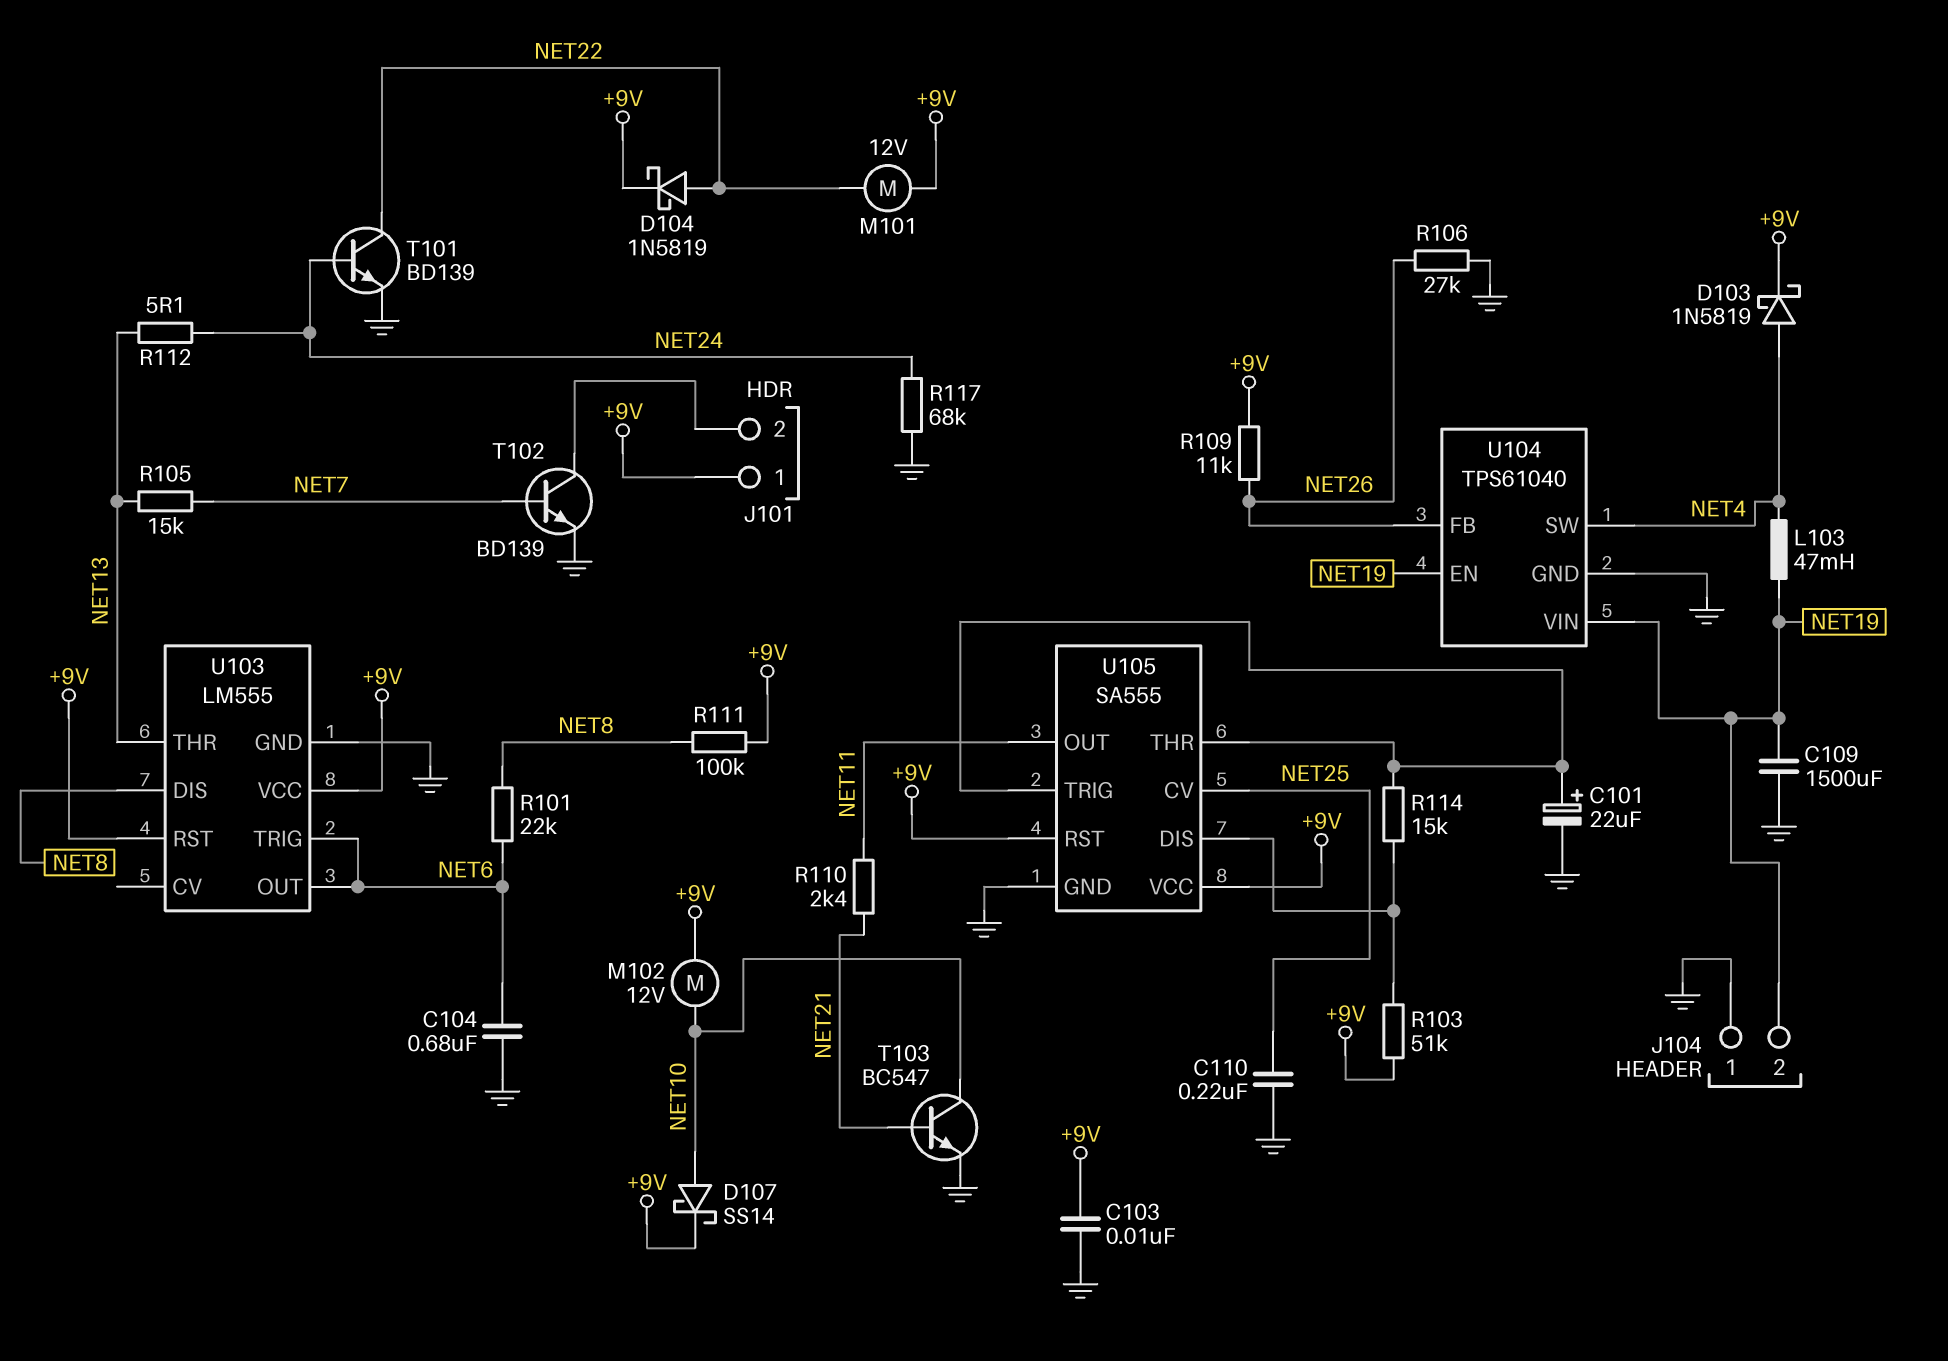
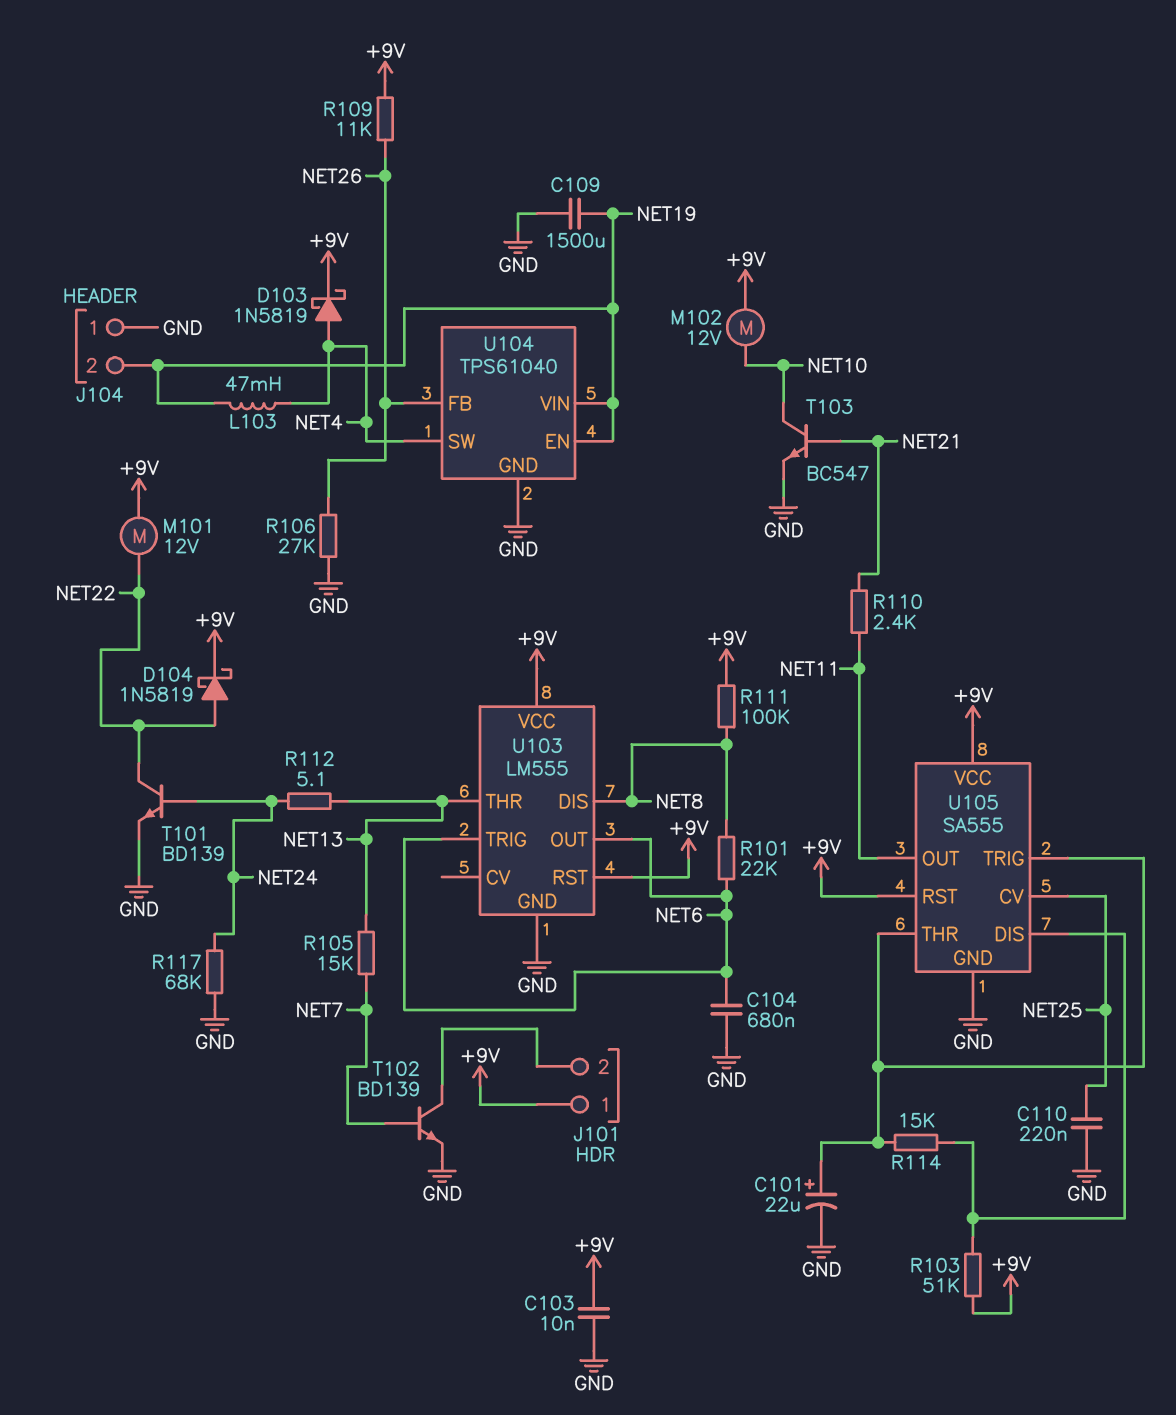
D107: schottky SS14 (A NET10, K +9V) -> none

